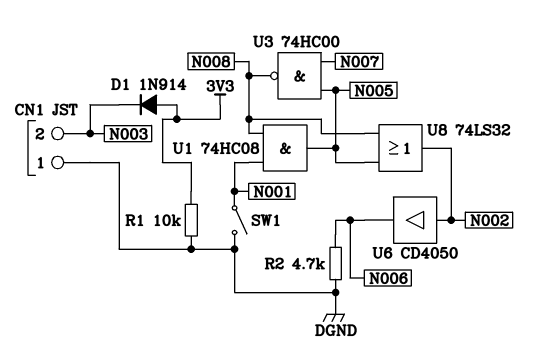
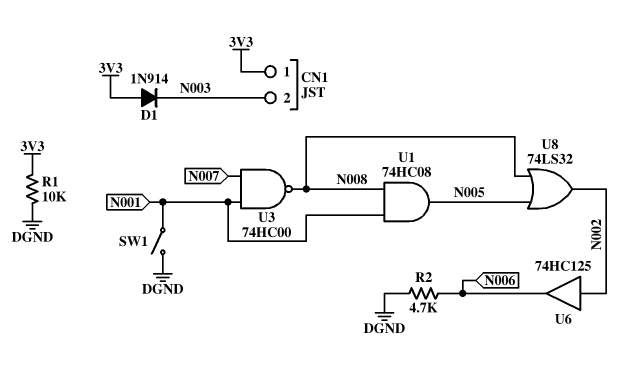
CN1 pin 1: DGND -> 3V3
U3: NAND 74HC00 (in N005, in N007, out N008) -> NAND 74HC00 (in N001, in N007, out N008)
U6: buffer CD4050 (in N002, out N006) -> buffer 74HC125 (in N002, out N006)

